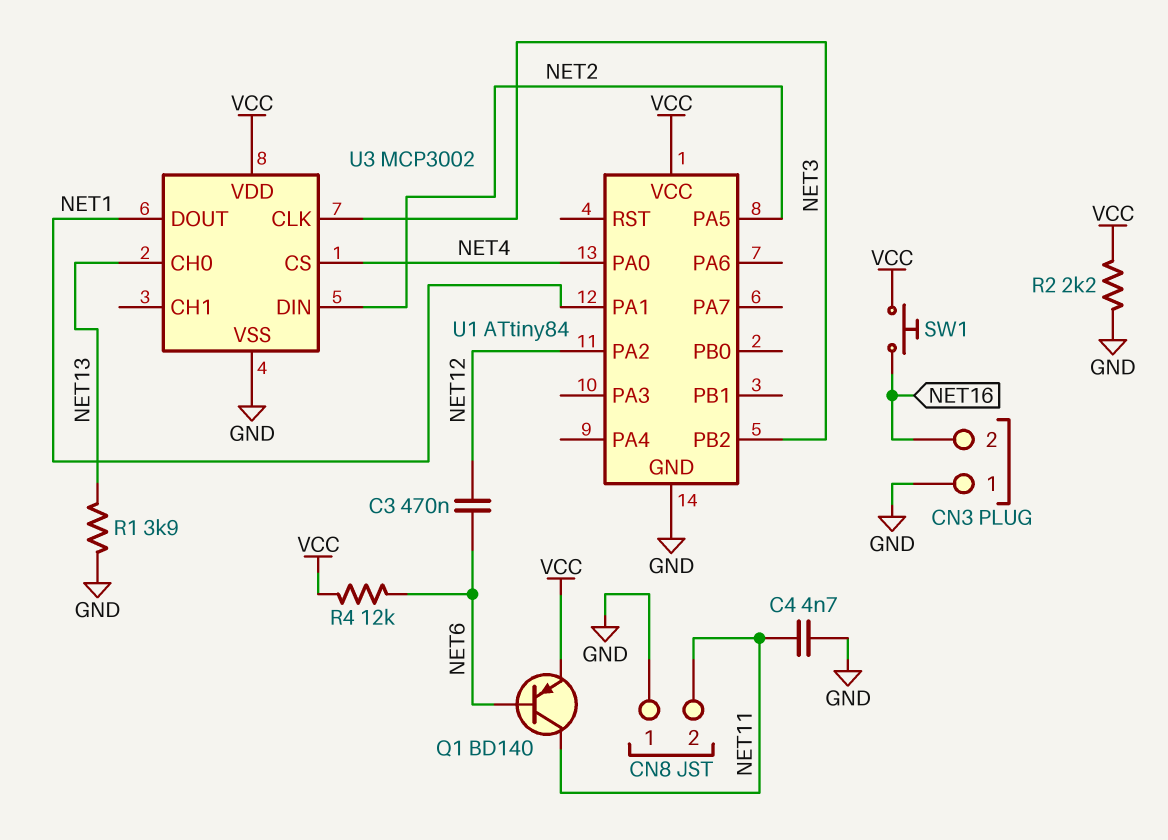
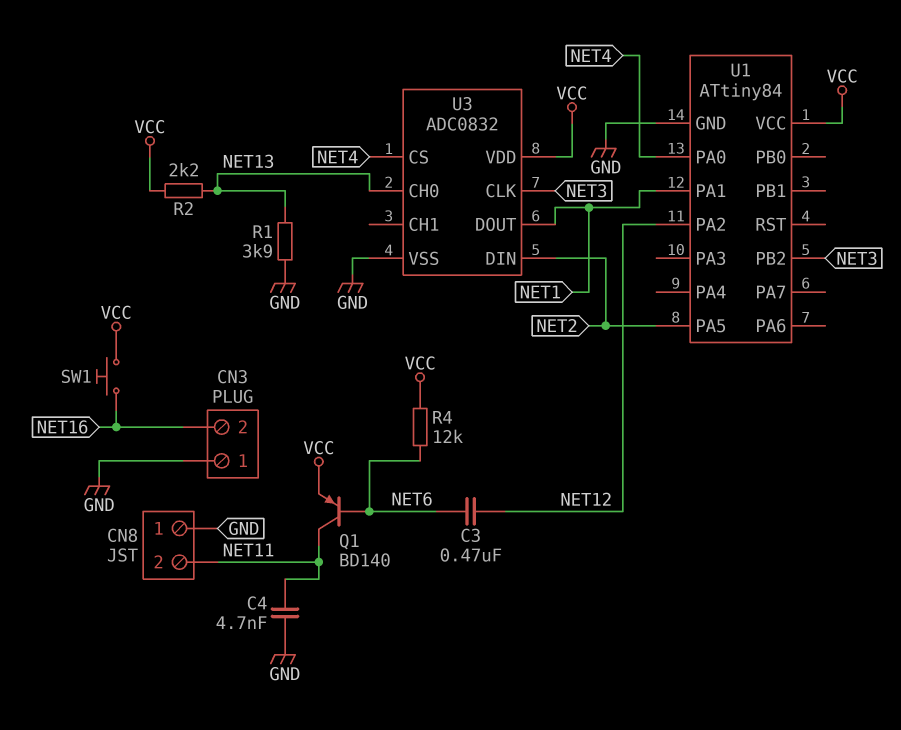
R2: 2.2k (GND, VCC) -> 2.2k (NET13, VCC)
U3: MCP3002 -> ADC0832

